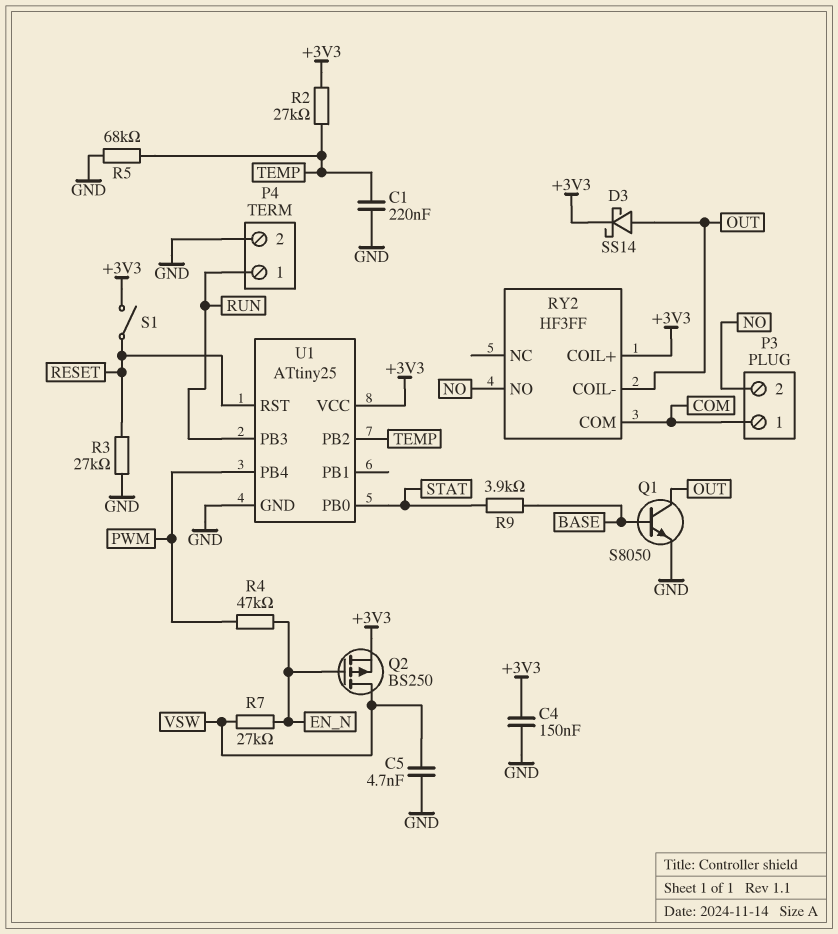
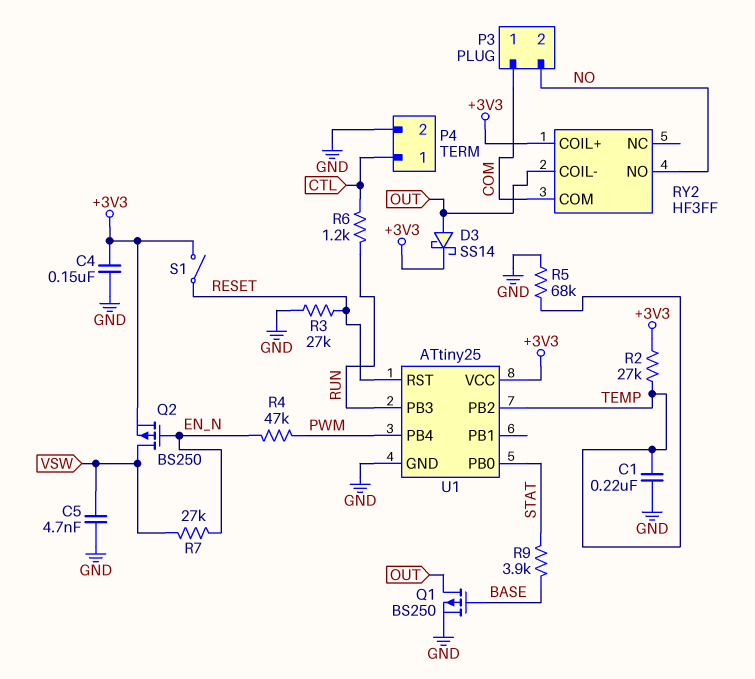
P4 pin 1: RUN -> CTL
Q1: NPN S8050 (B BASE, C OUT, E GND) -> PMOS BS250 (G BASE, D OUT, S GND)
R6: none -> 1.2k (CTL, RUN)

